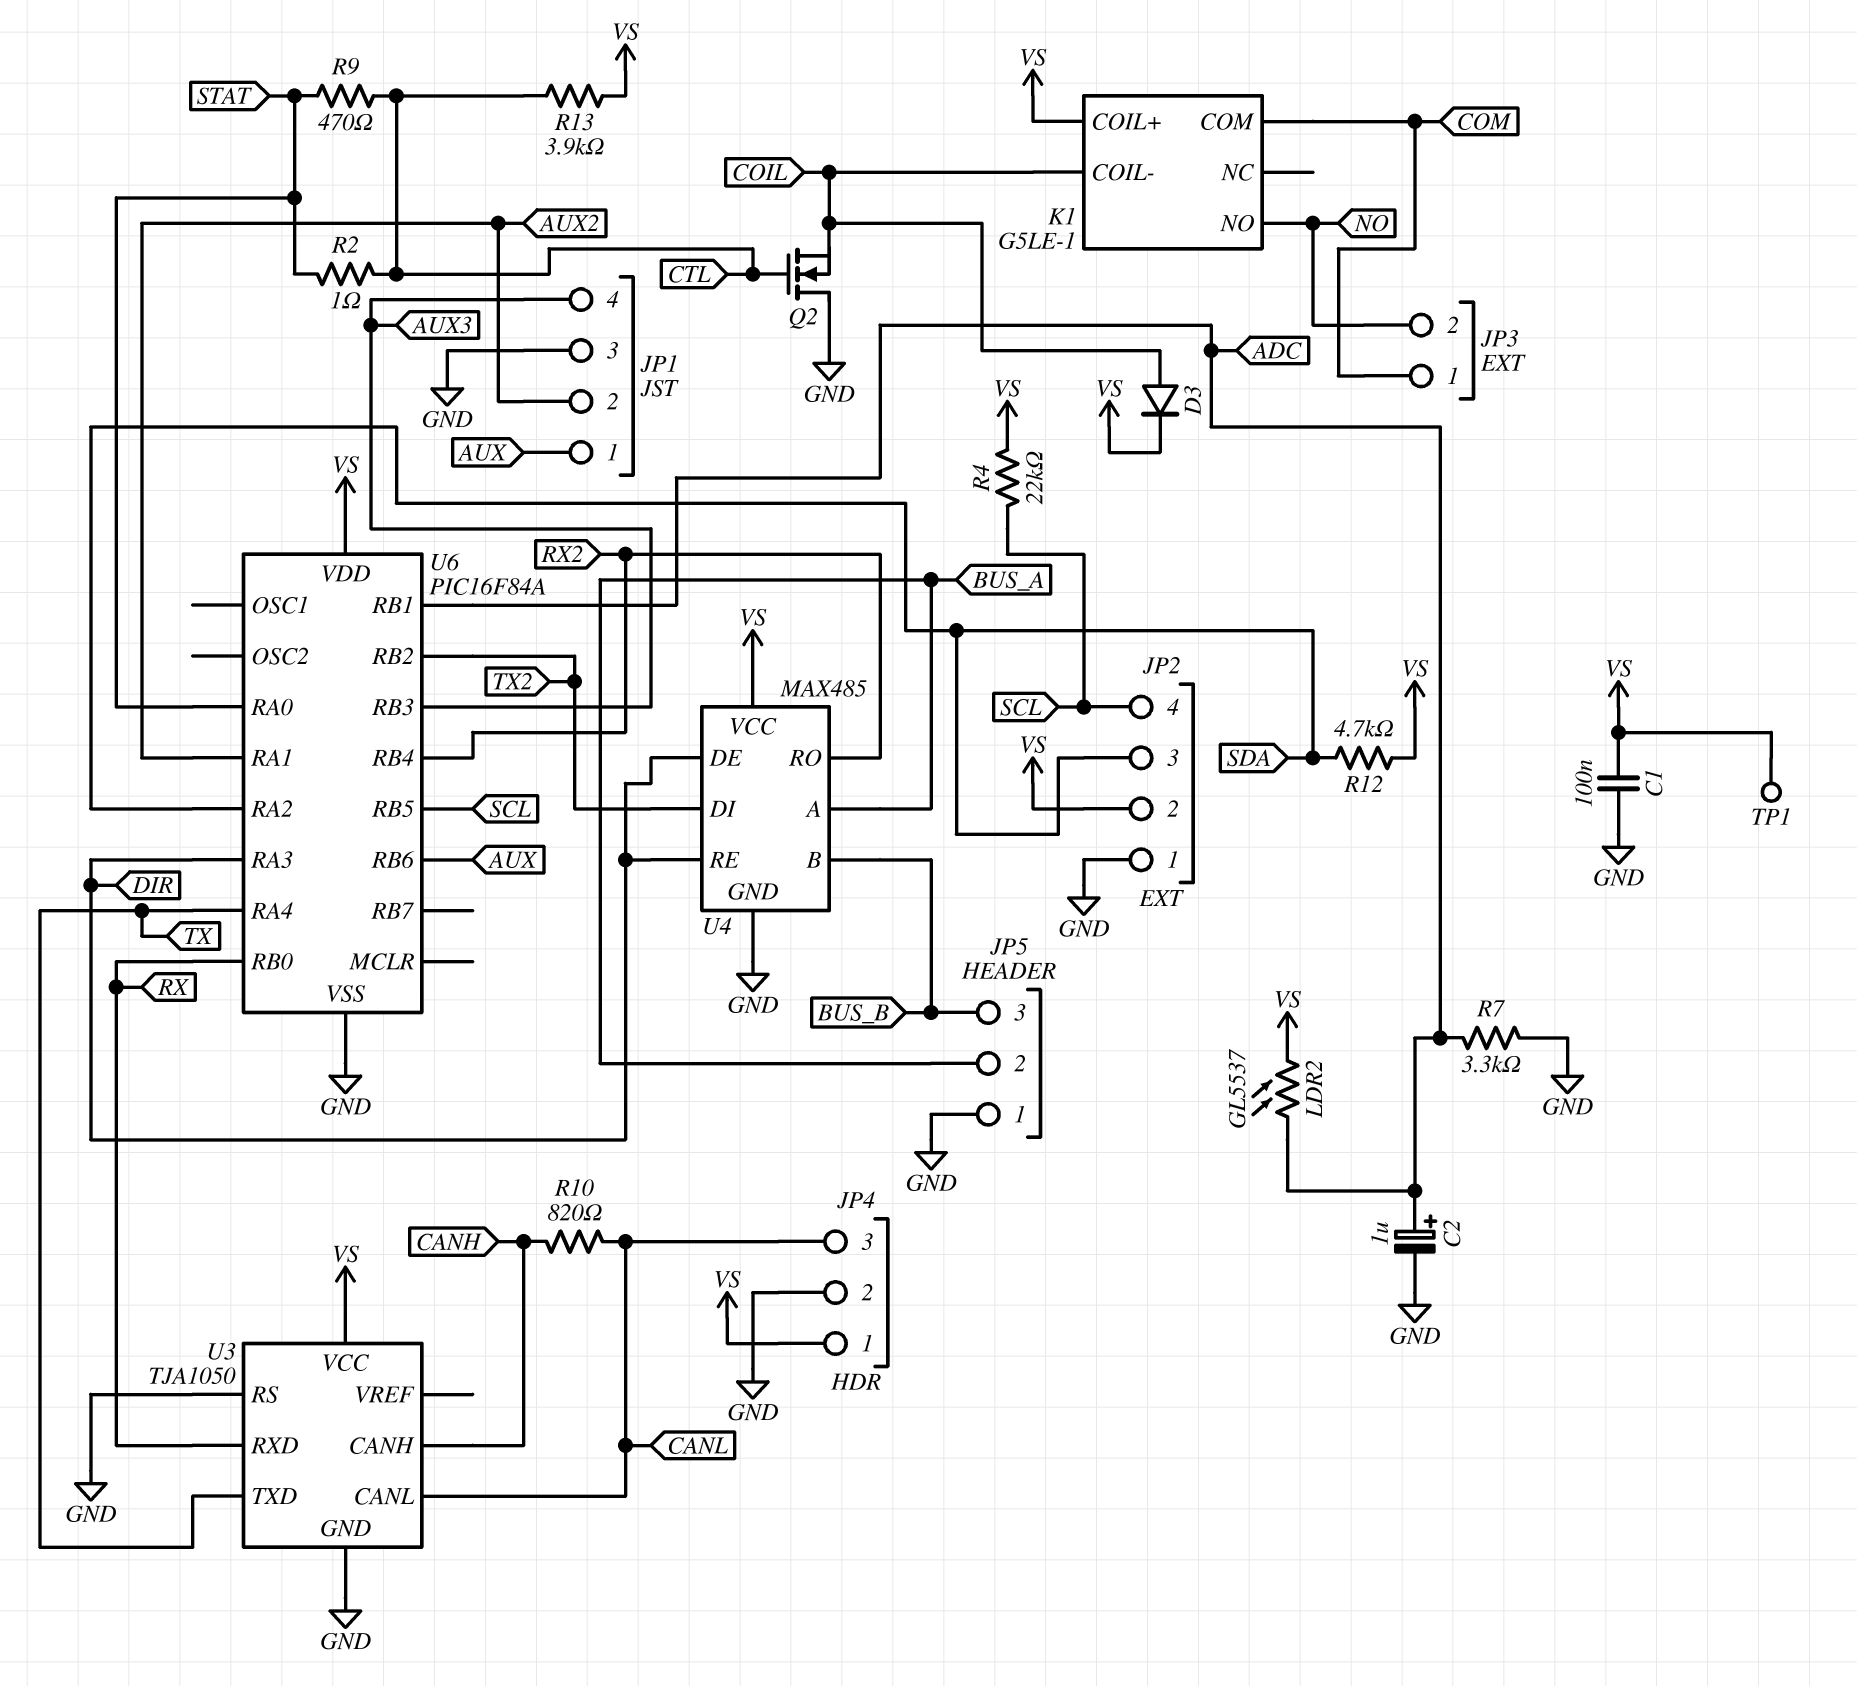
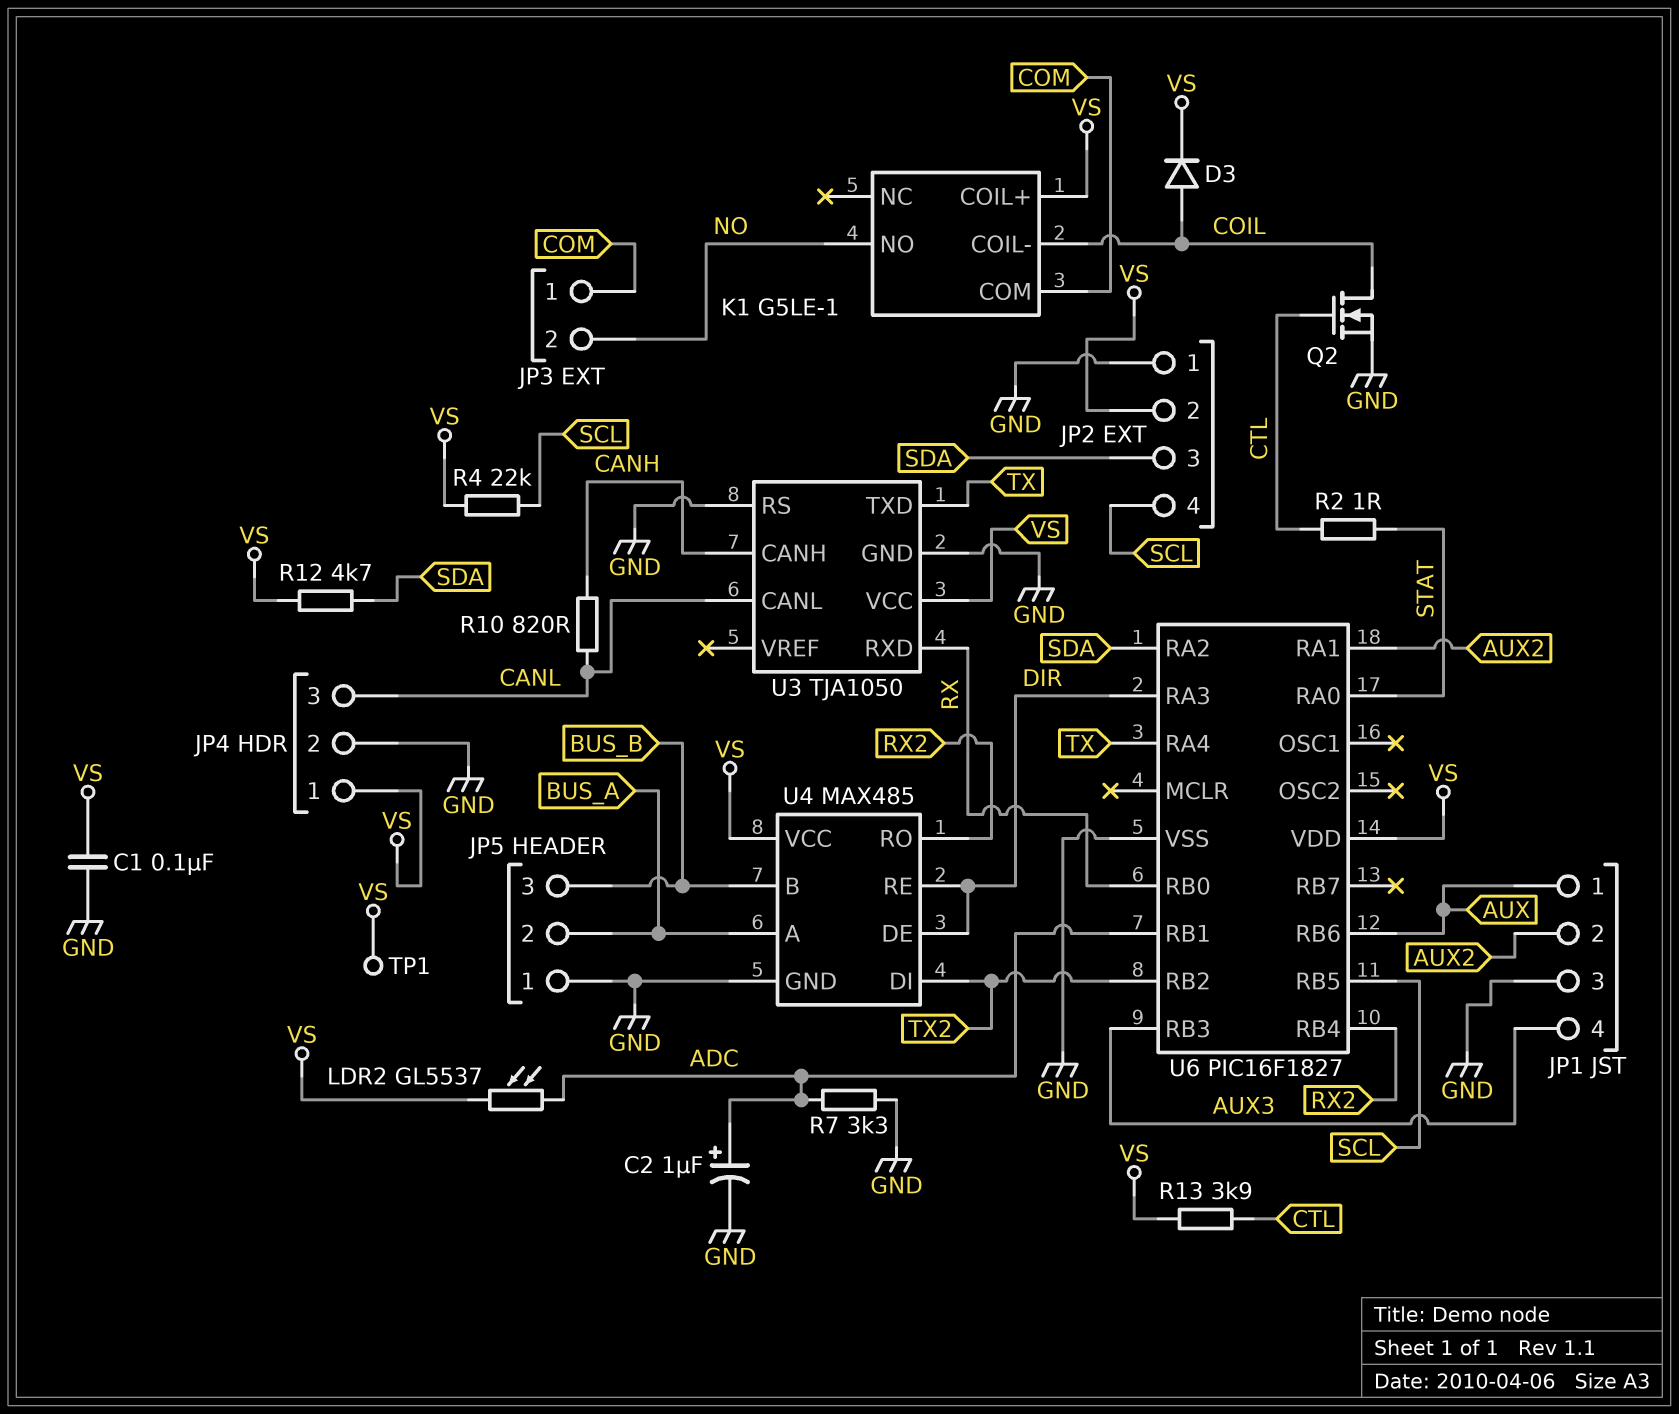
Q2: NMOS (G CTL, D GND, S COIL) -> NMOS (G CTL, D COIL, S GND)
R9: 470 (CTL, STAT) -> none
U6: PIC16F84A -> PIC16F1827

